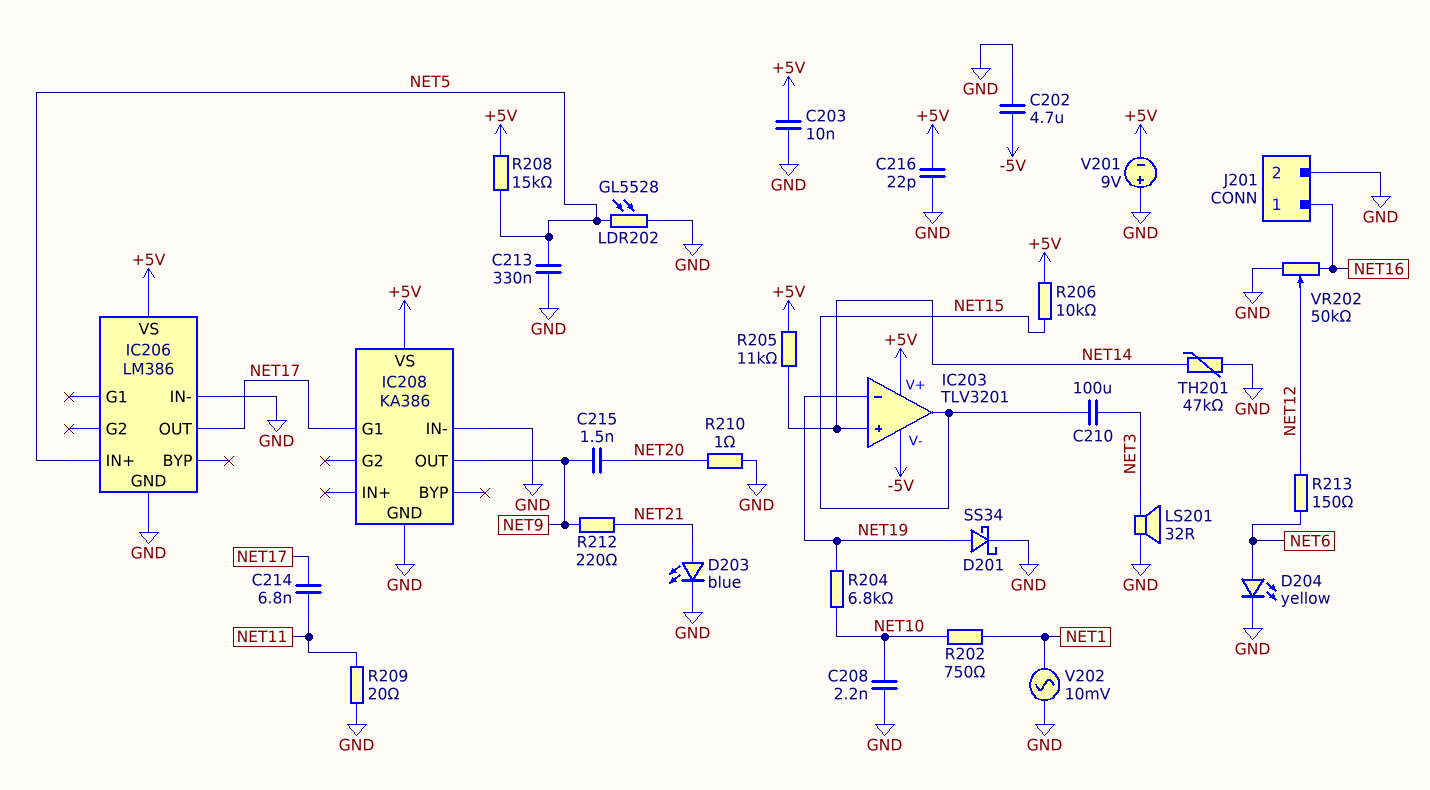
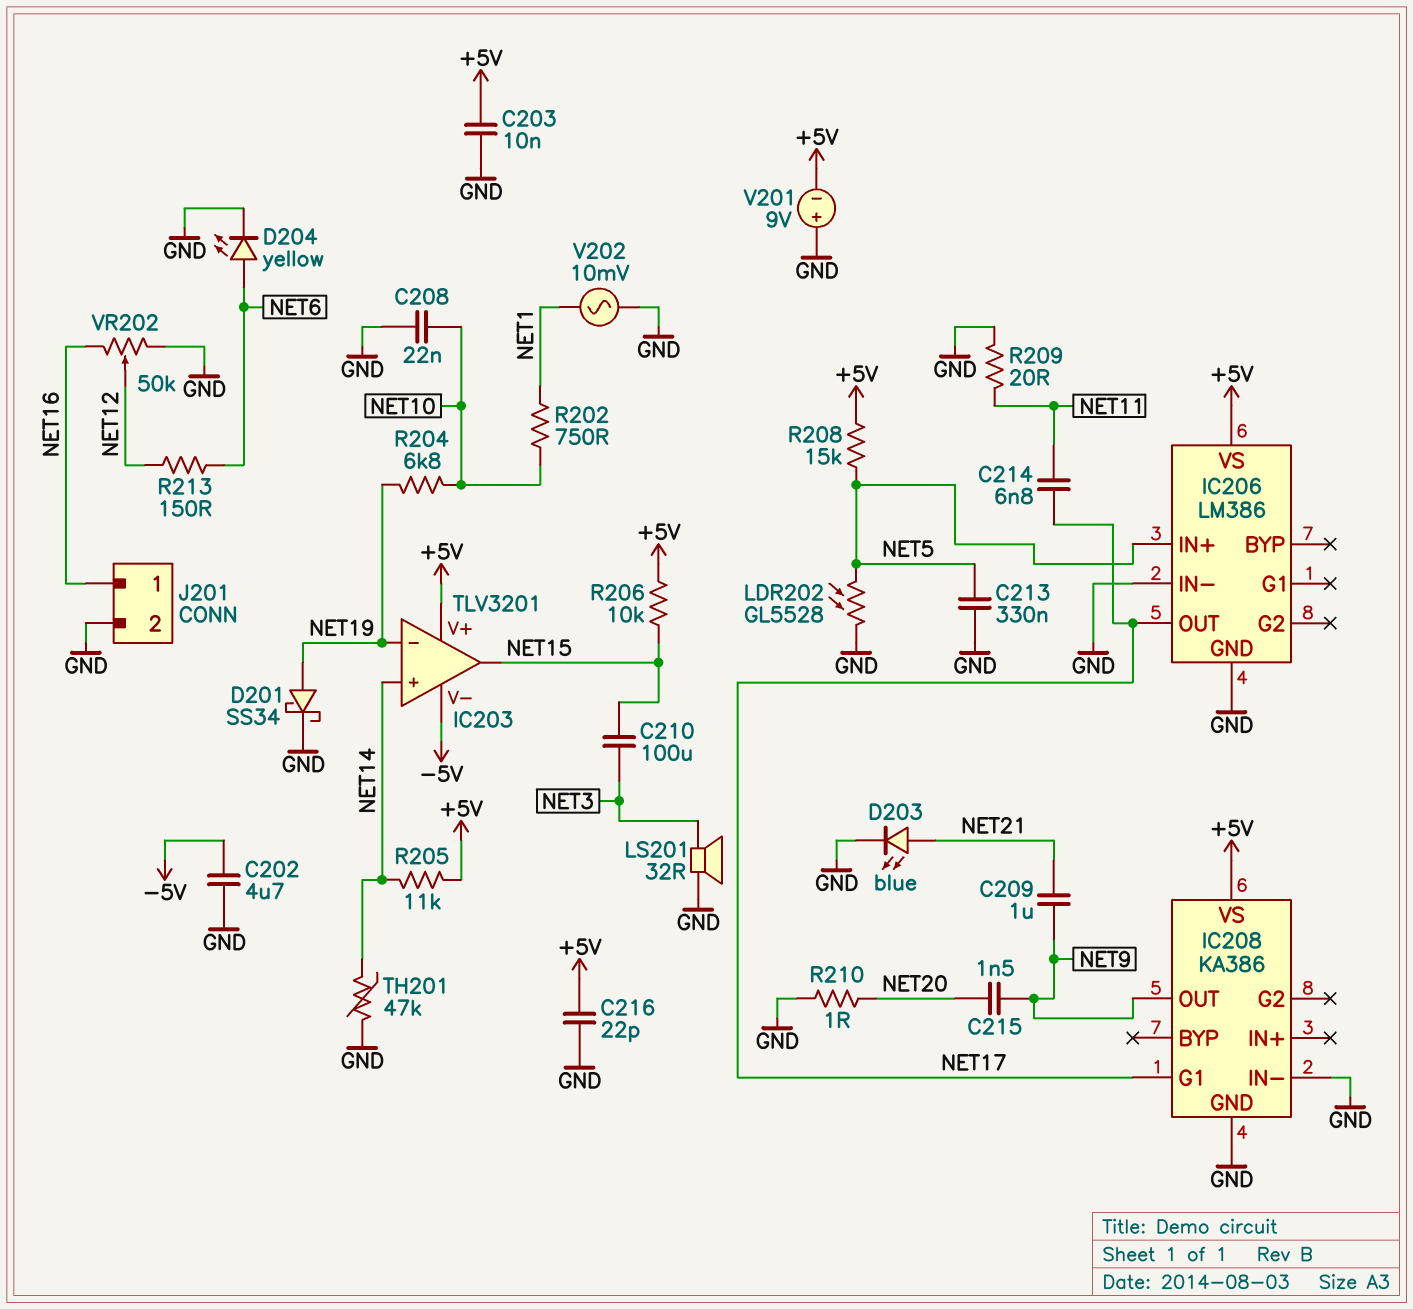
C208: 2.2nF (GND, NET10) -> 22nF (GND, NET10)
C209: none -> 1uF (NET9, NET21)
R212: 220 (NET9, NET21) -> none

